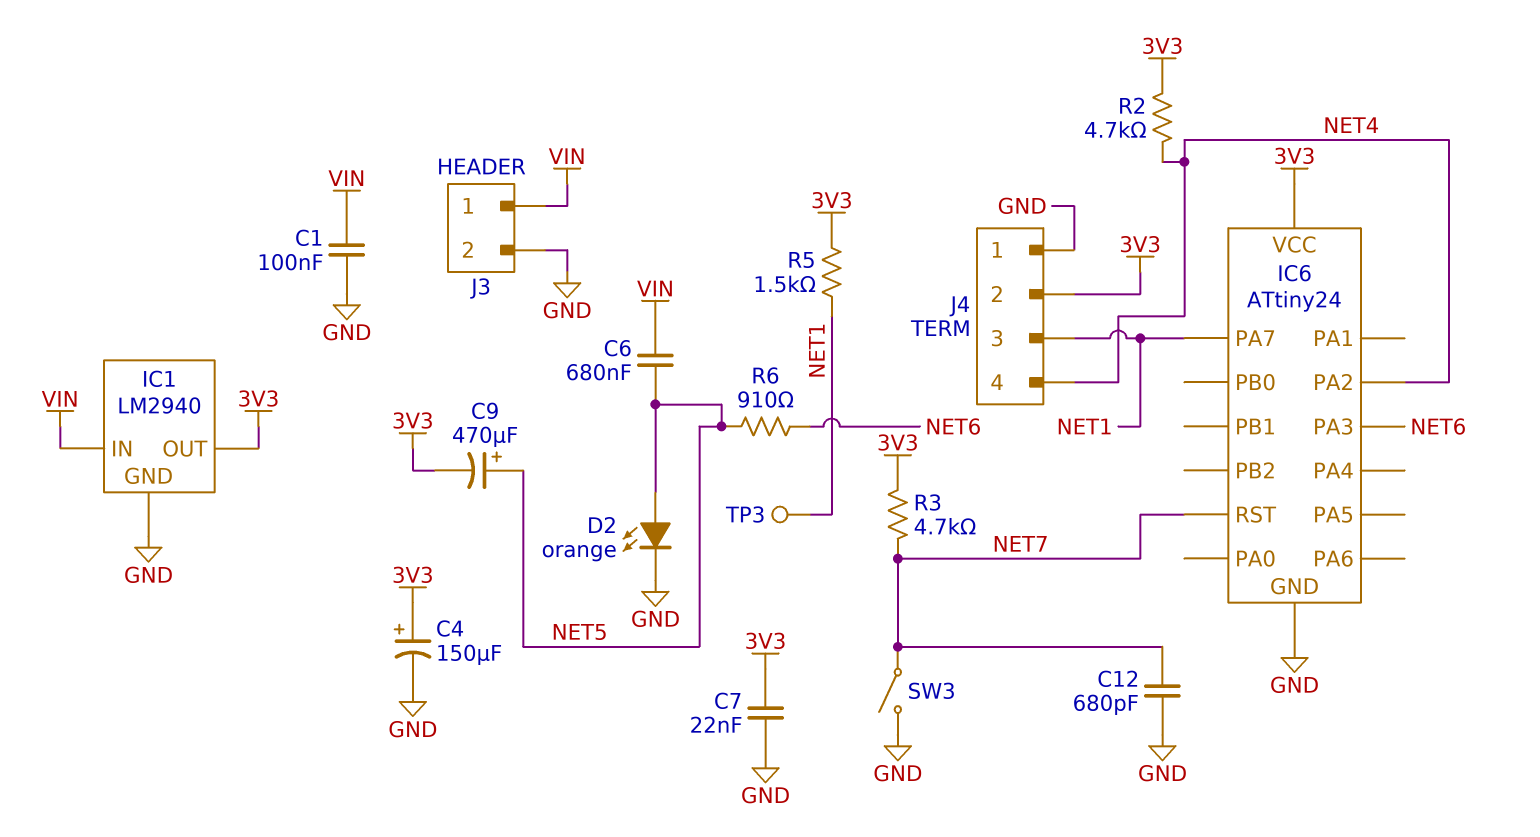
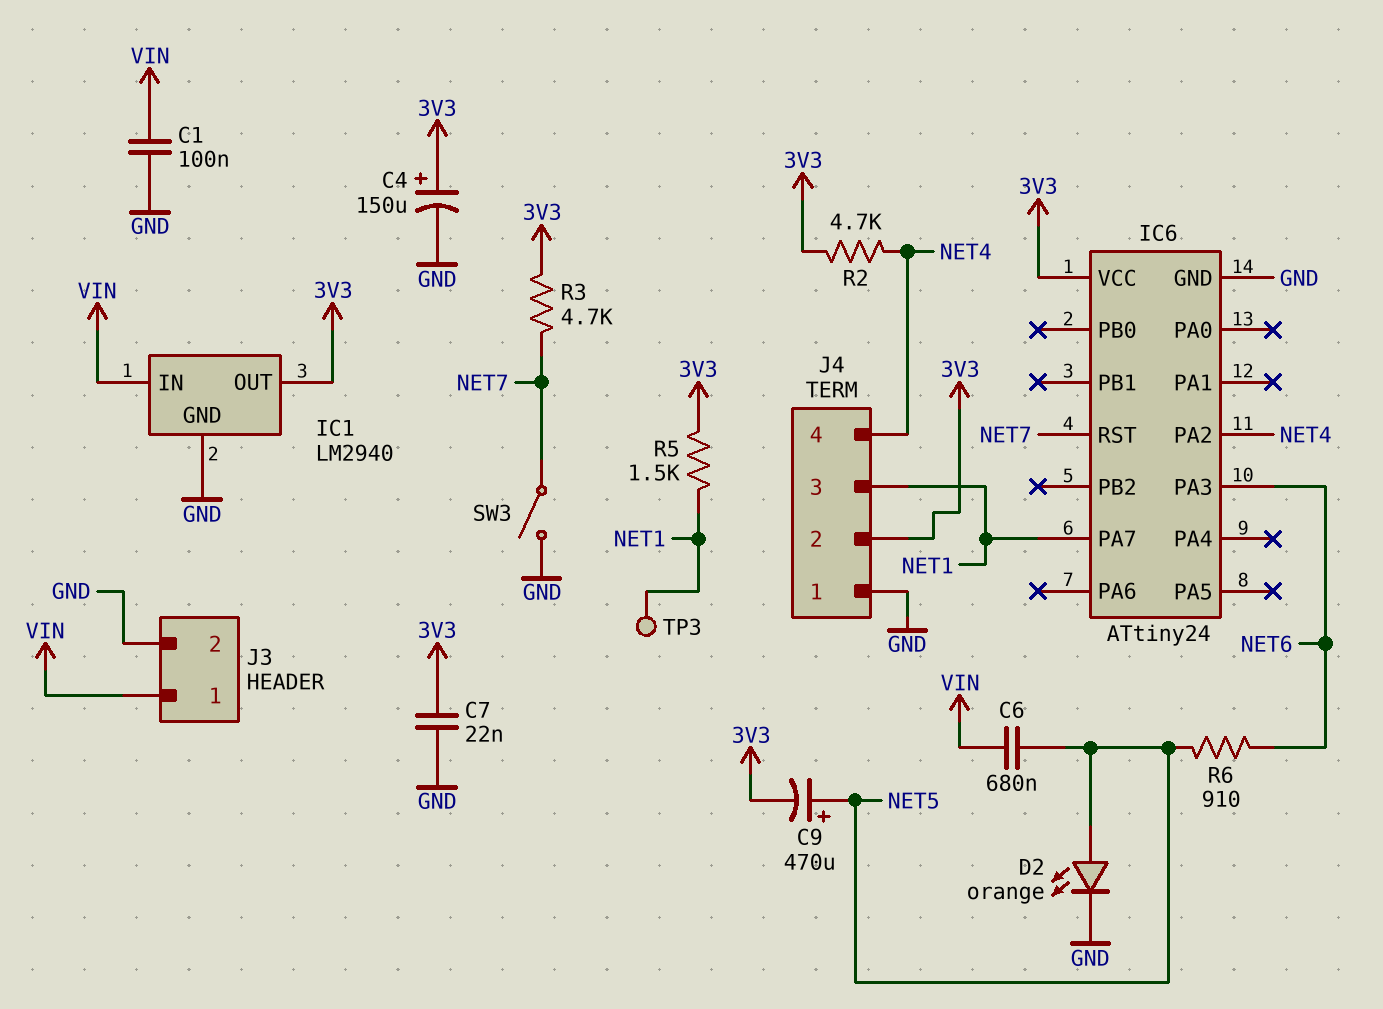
C12: 680pF (GND, NET7) -> none

